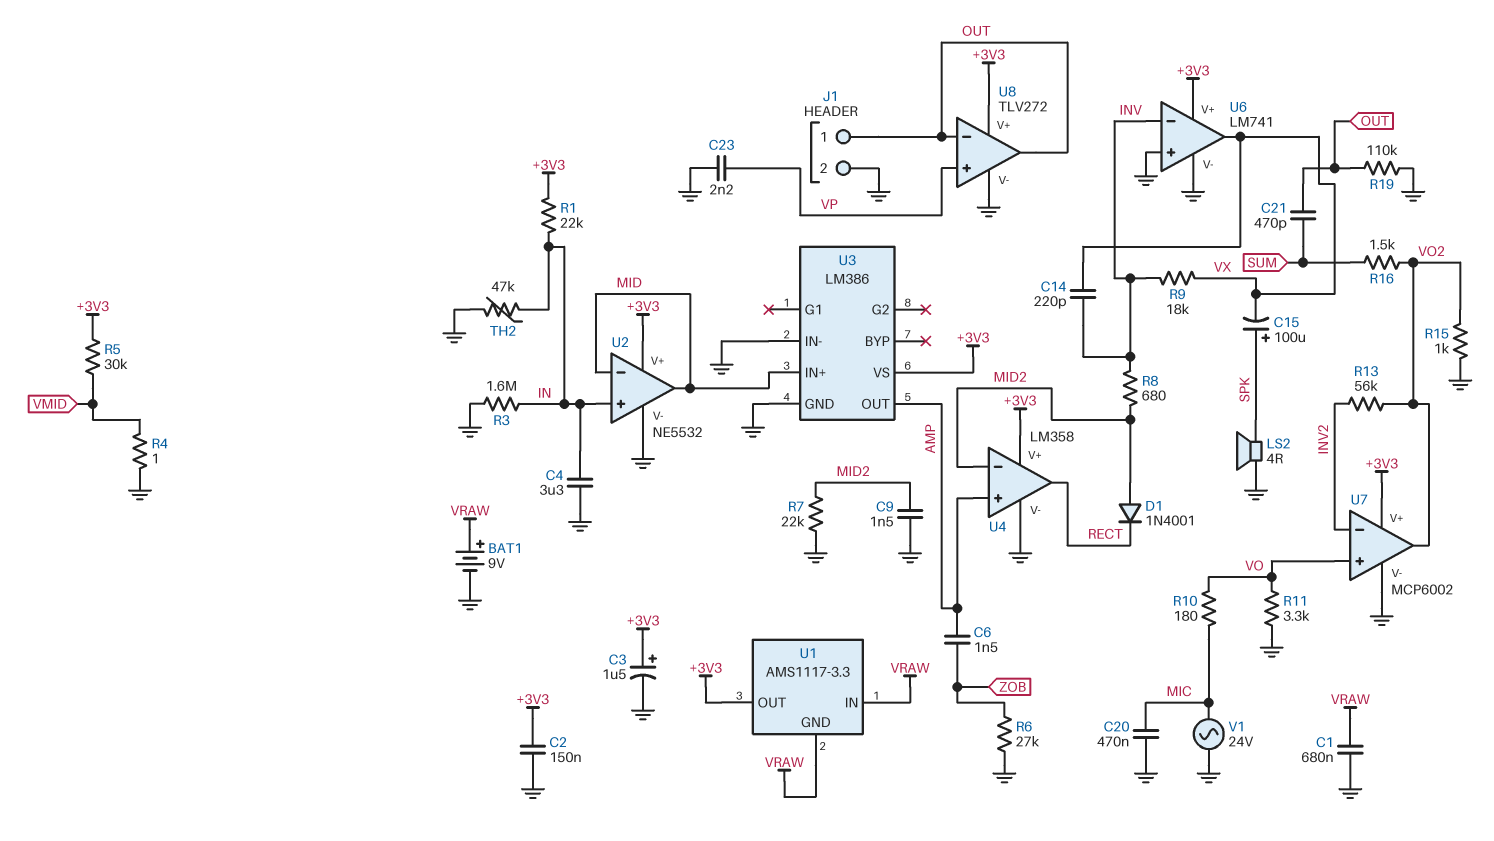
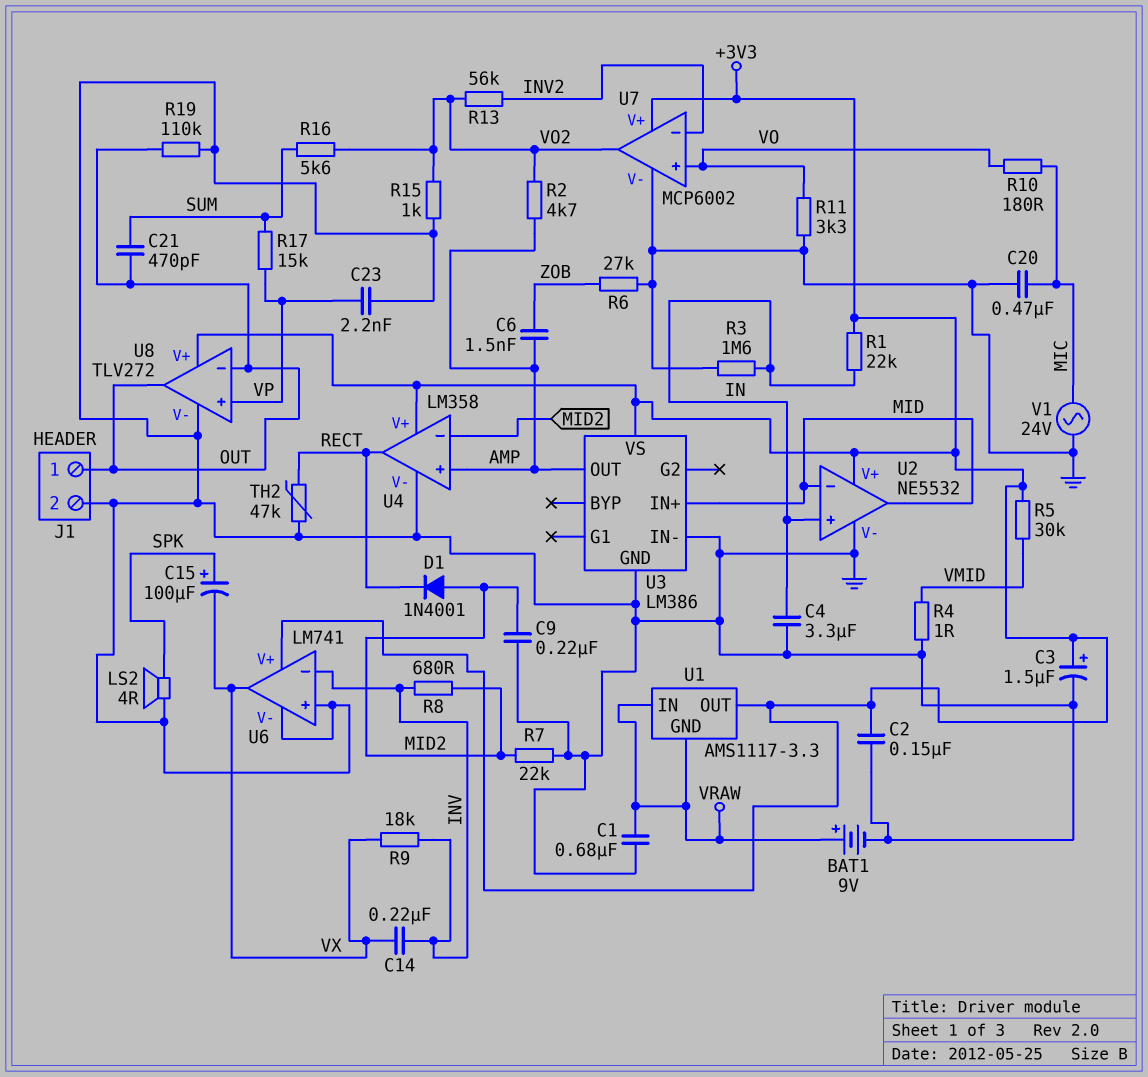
C9: 1.5nF (GND, MID2) -> 220nF (GND, MID2)
C14: 220pF (INV, VX) -> 220nF (INV, VX)
R2: none -> 4.7k (AMP, VO2)
R16: 1.5k (SUM, VO2) -> 5.6k (SUM, VO2)
R17: none -> 15k (SUM, VP)
TH2: 47k (GND, IN) -> 47k (GND, RECT)

